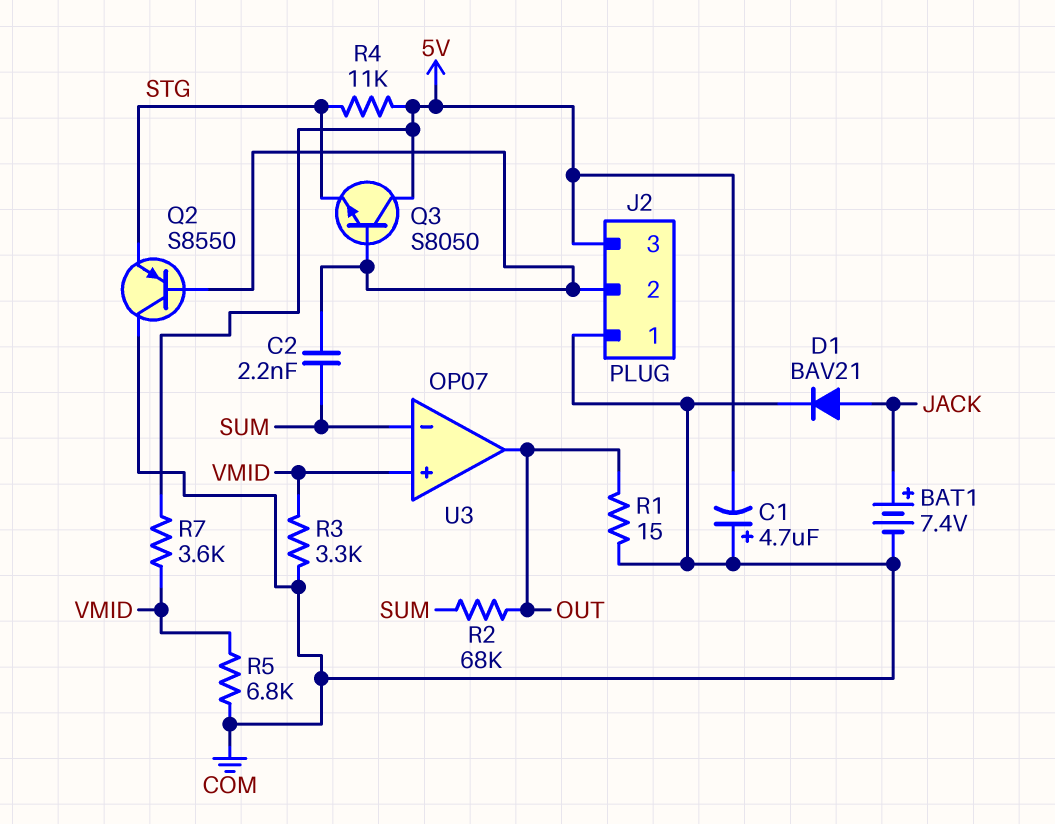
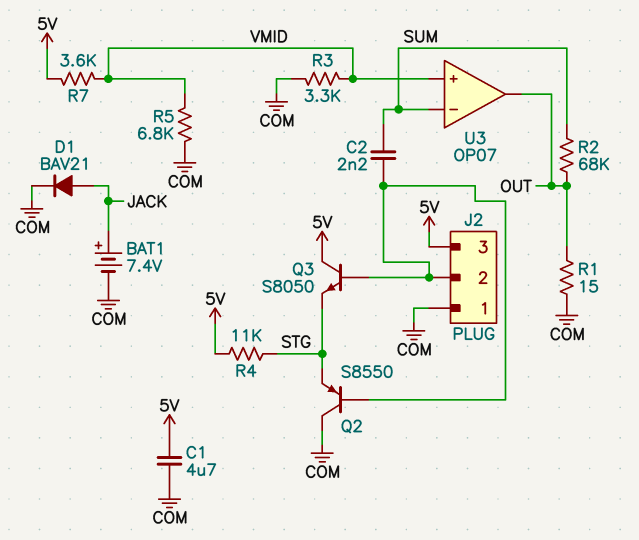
C1: 4.7uF (plus COM, minus 5V) -> 4.7uF (5V, COM)

